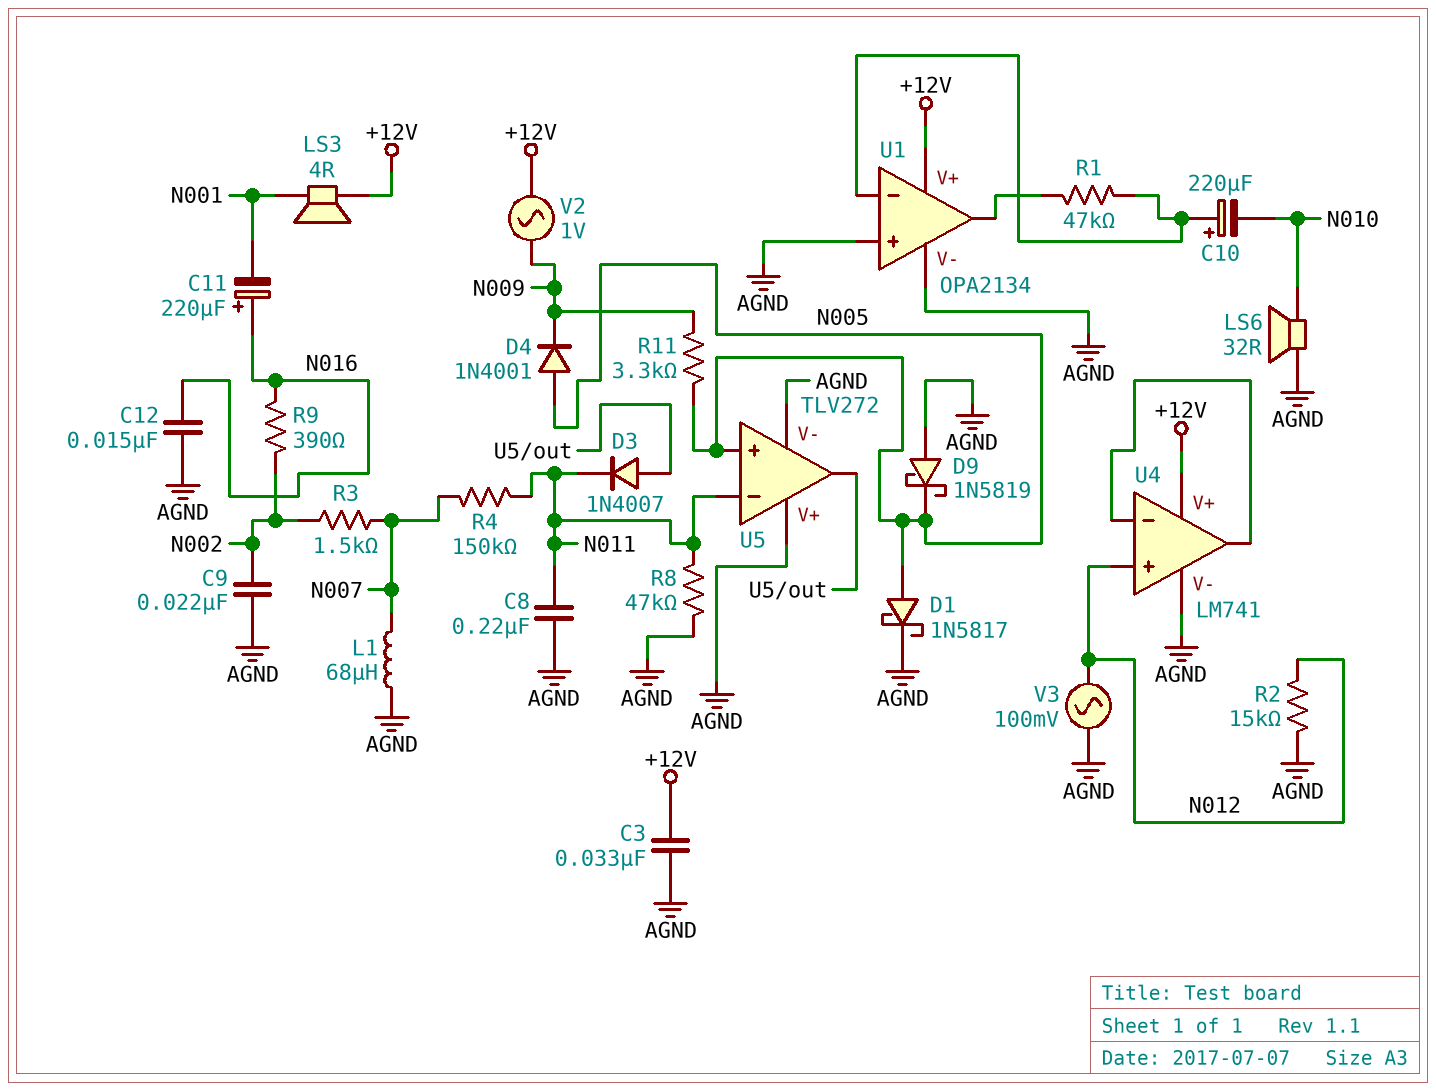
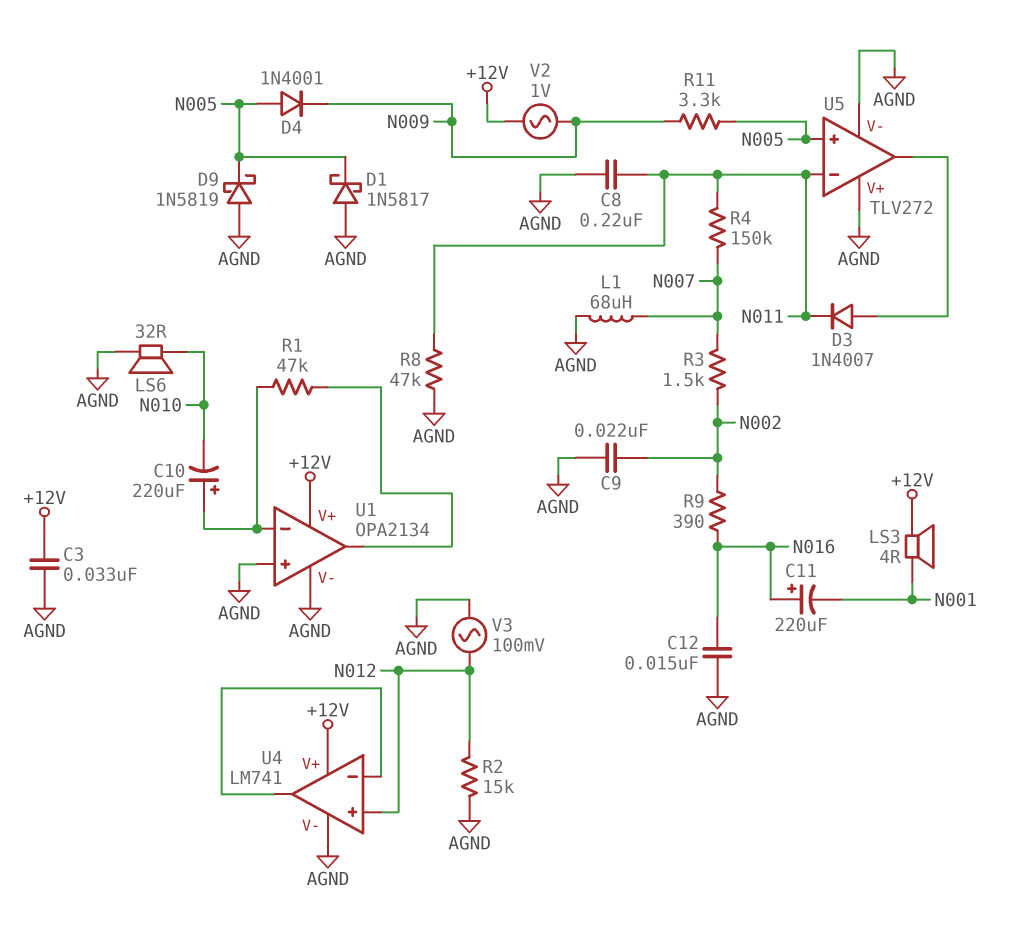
D1: schottky 1N5817 (A N005, K AGND) -> schottky 1N5817 (A AGND, K N005)

